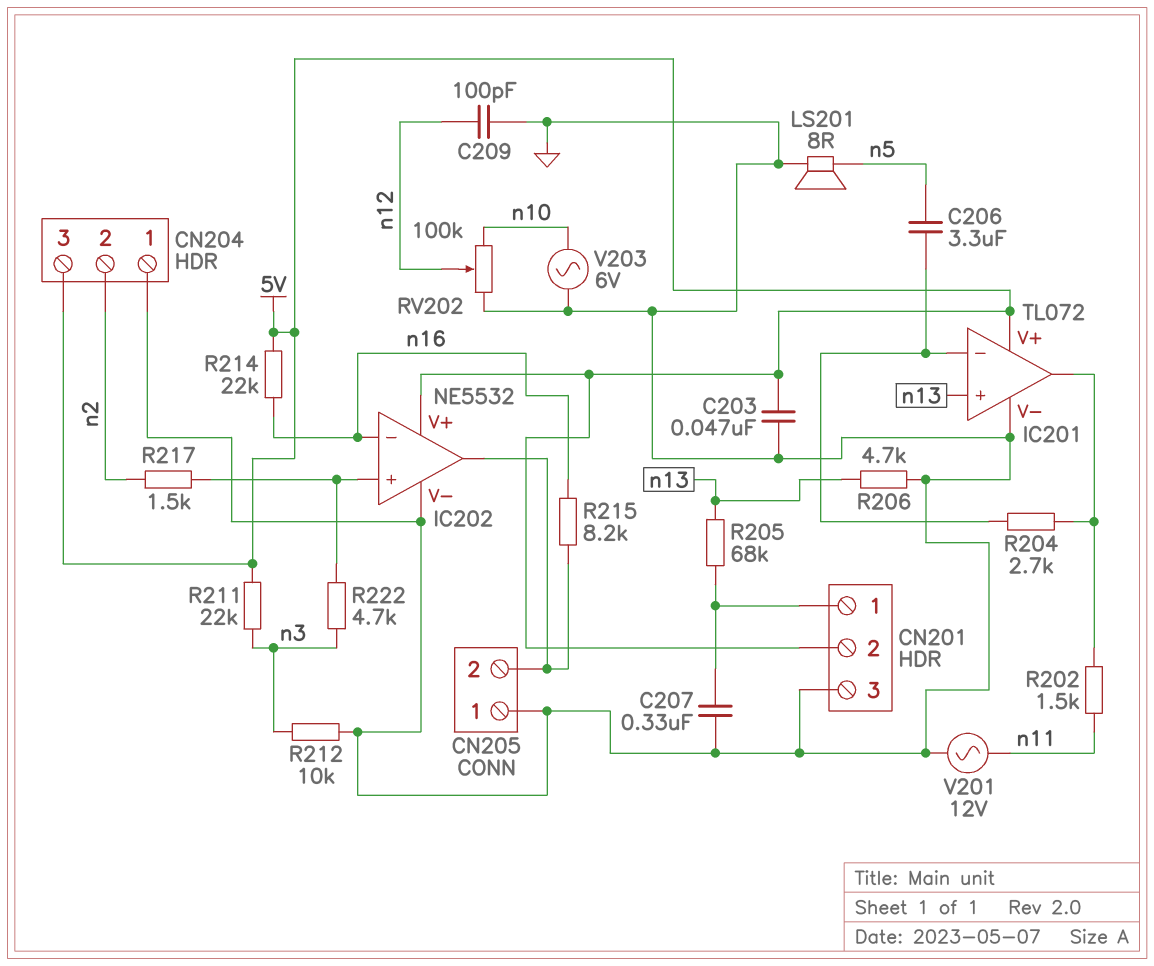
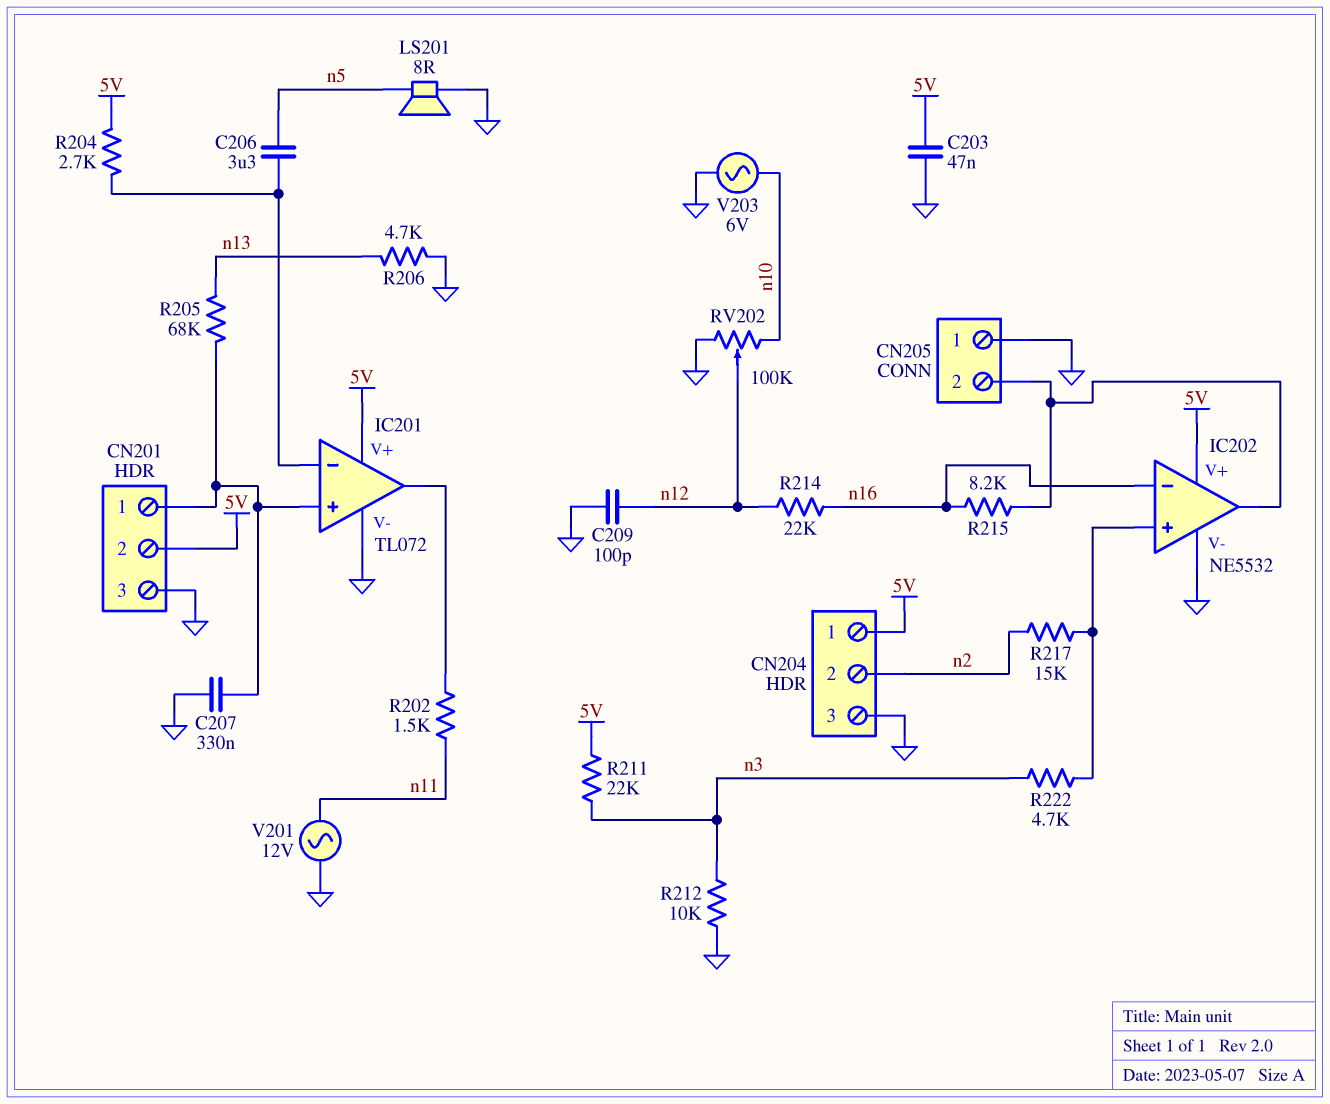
CN204 pin 1: GND -> 5V
CN204 pin 3: 5V -> GND
IC201 pin in+: n13 -> CN201/1
R204: 2.7k (IC201/in-, IC201/out) -> 2.7k (5V, IC201/in-)
R214: 22k (5V, n16) -> 22k (n12, n16)
R217: 1.5k (IC202/in+, n2) -> 15k (IC202/in+, n2)

